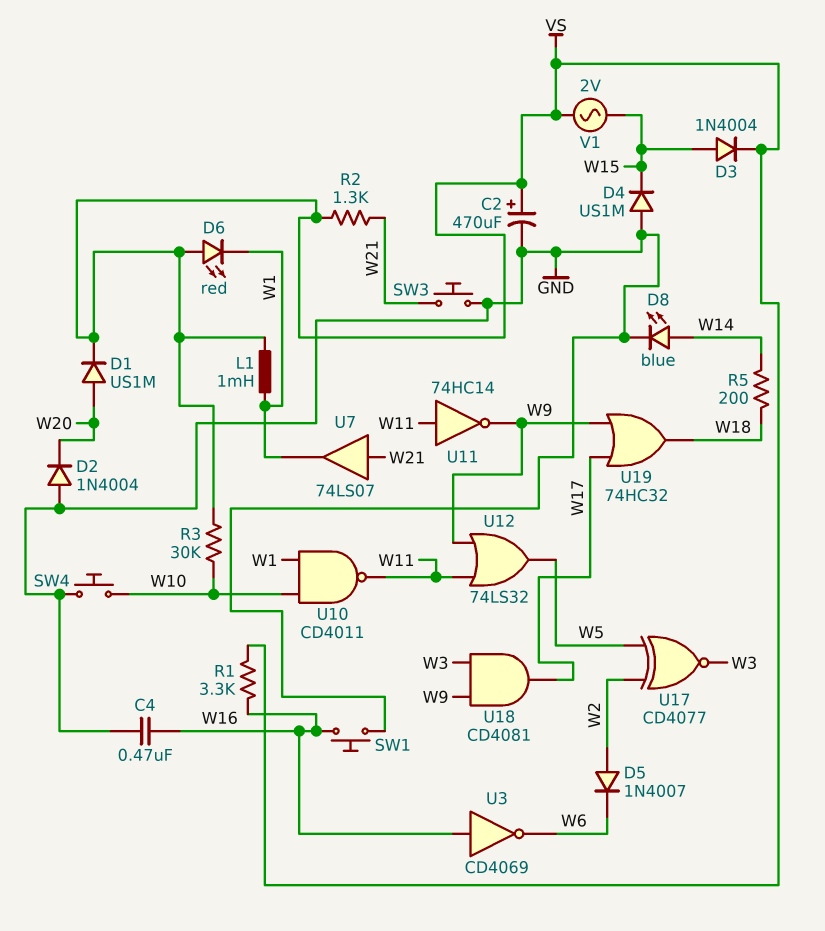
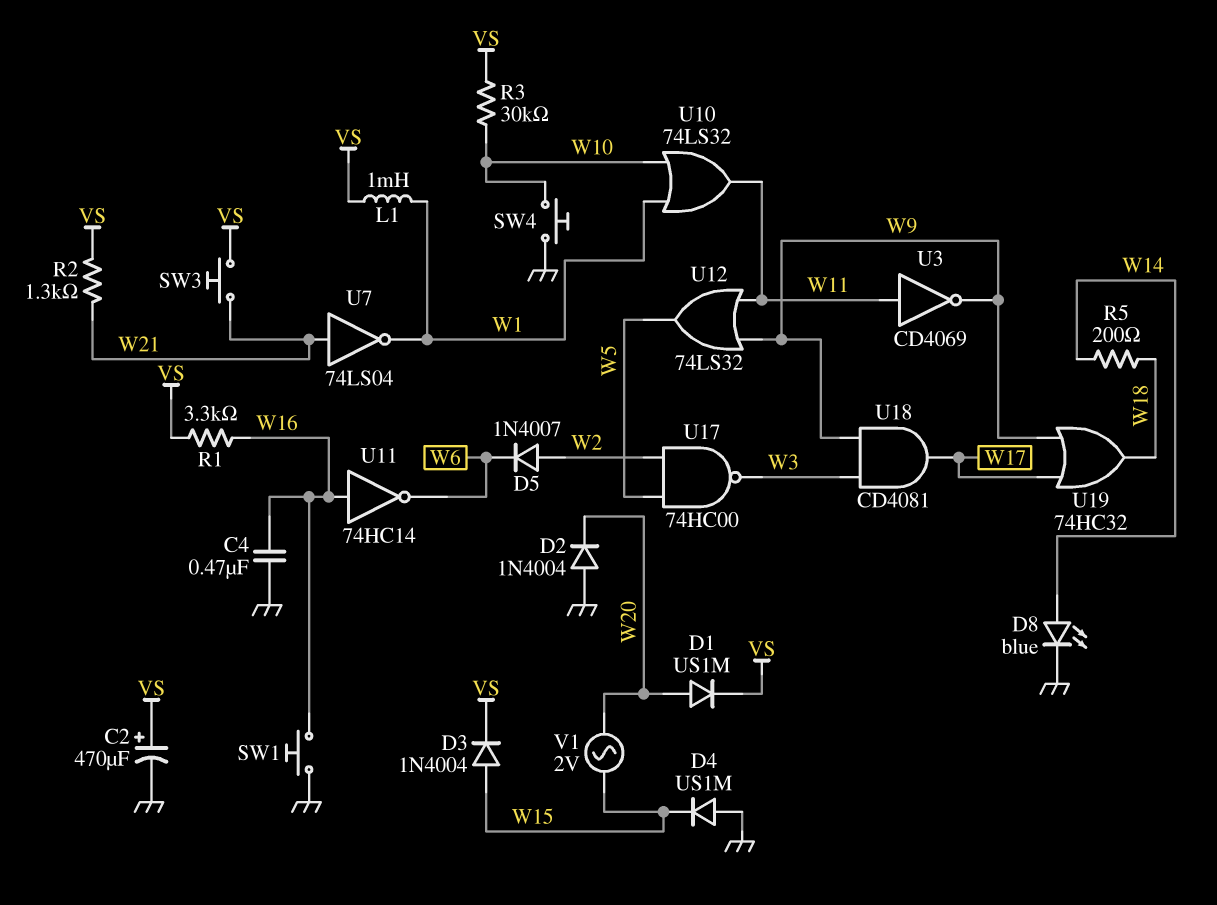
D6: LED red (A VS, K W1) -> none
SW3: button (GND, W21) -> button (VS, W21)
U3: NOT CD4069 (in W16, out W6) -> NOT CD4069 (in W11, out W9)
U7: buffer 74LS07 (in W21, out W1) -> NOT 74LS04 (in W21, out W1)
U10: NAND CD4011 (in W1, in W10, out W11) -> OR 74LS32 (in W1, in W10, out W11)
U11: NOT 74HC14 (in W11, out W9) -> NOT 74HC14 (in W16, out W6)
U17: XNOR CD4077 (in W2, in W5, out W3) -> NAND 74HC00 (in W2, in W5, out W3)
V1: AC 2V (VS, W15) -> AC 2V (W15, W20)

